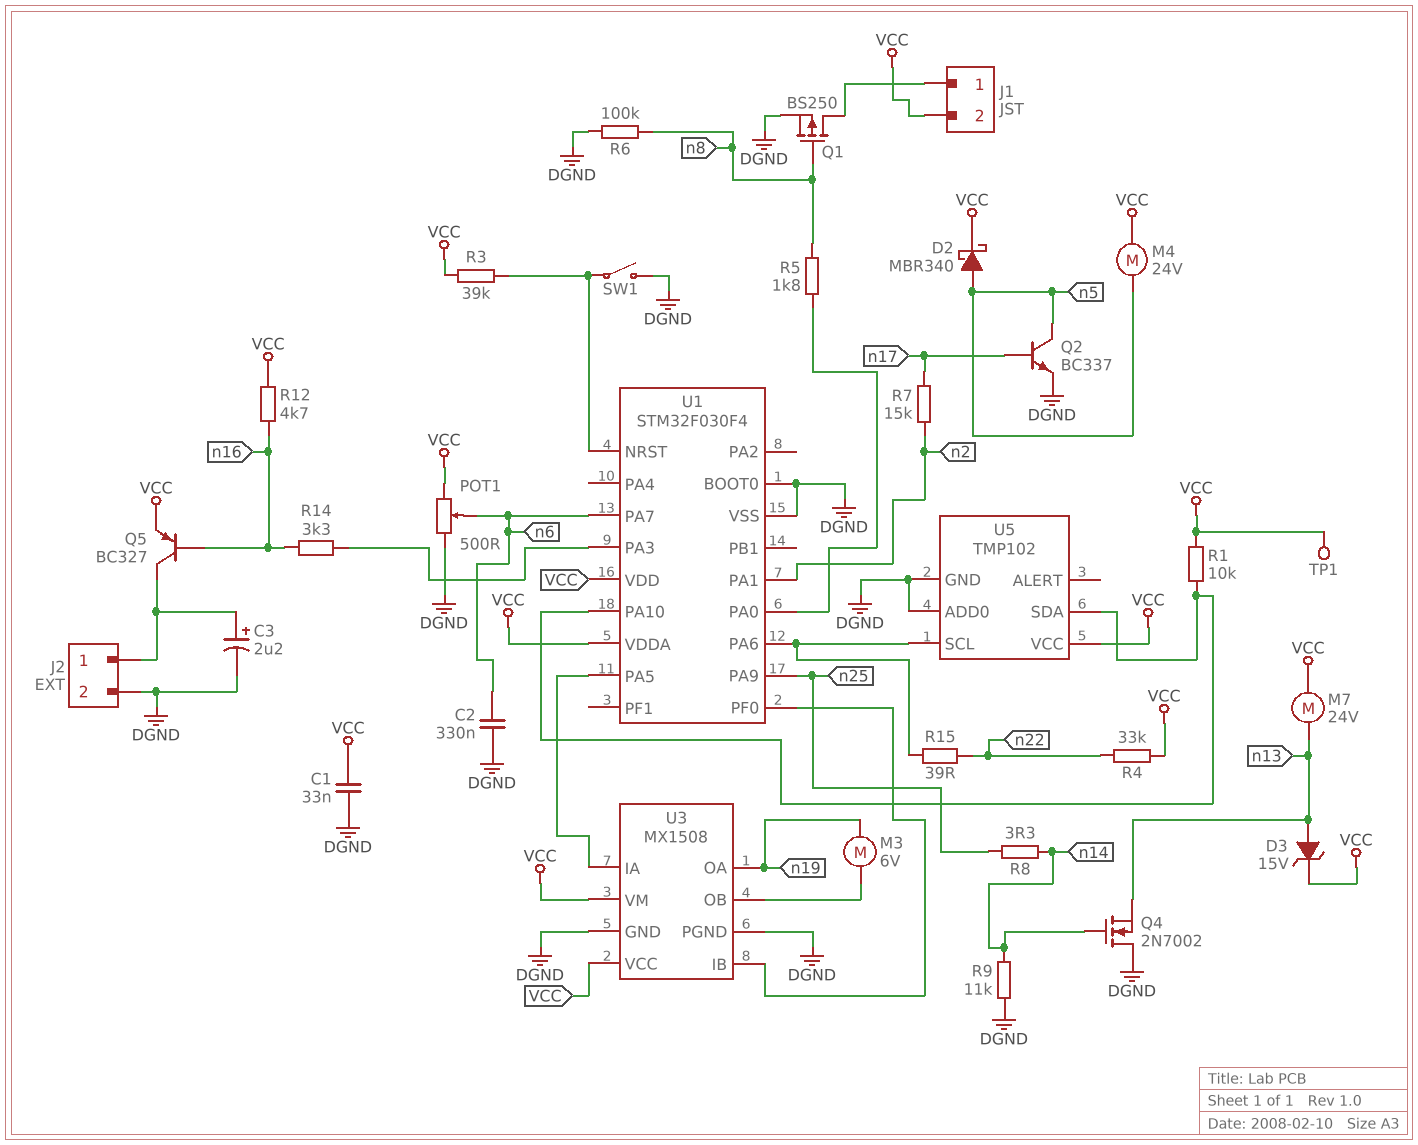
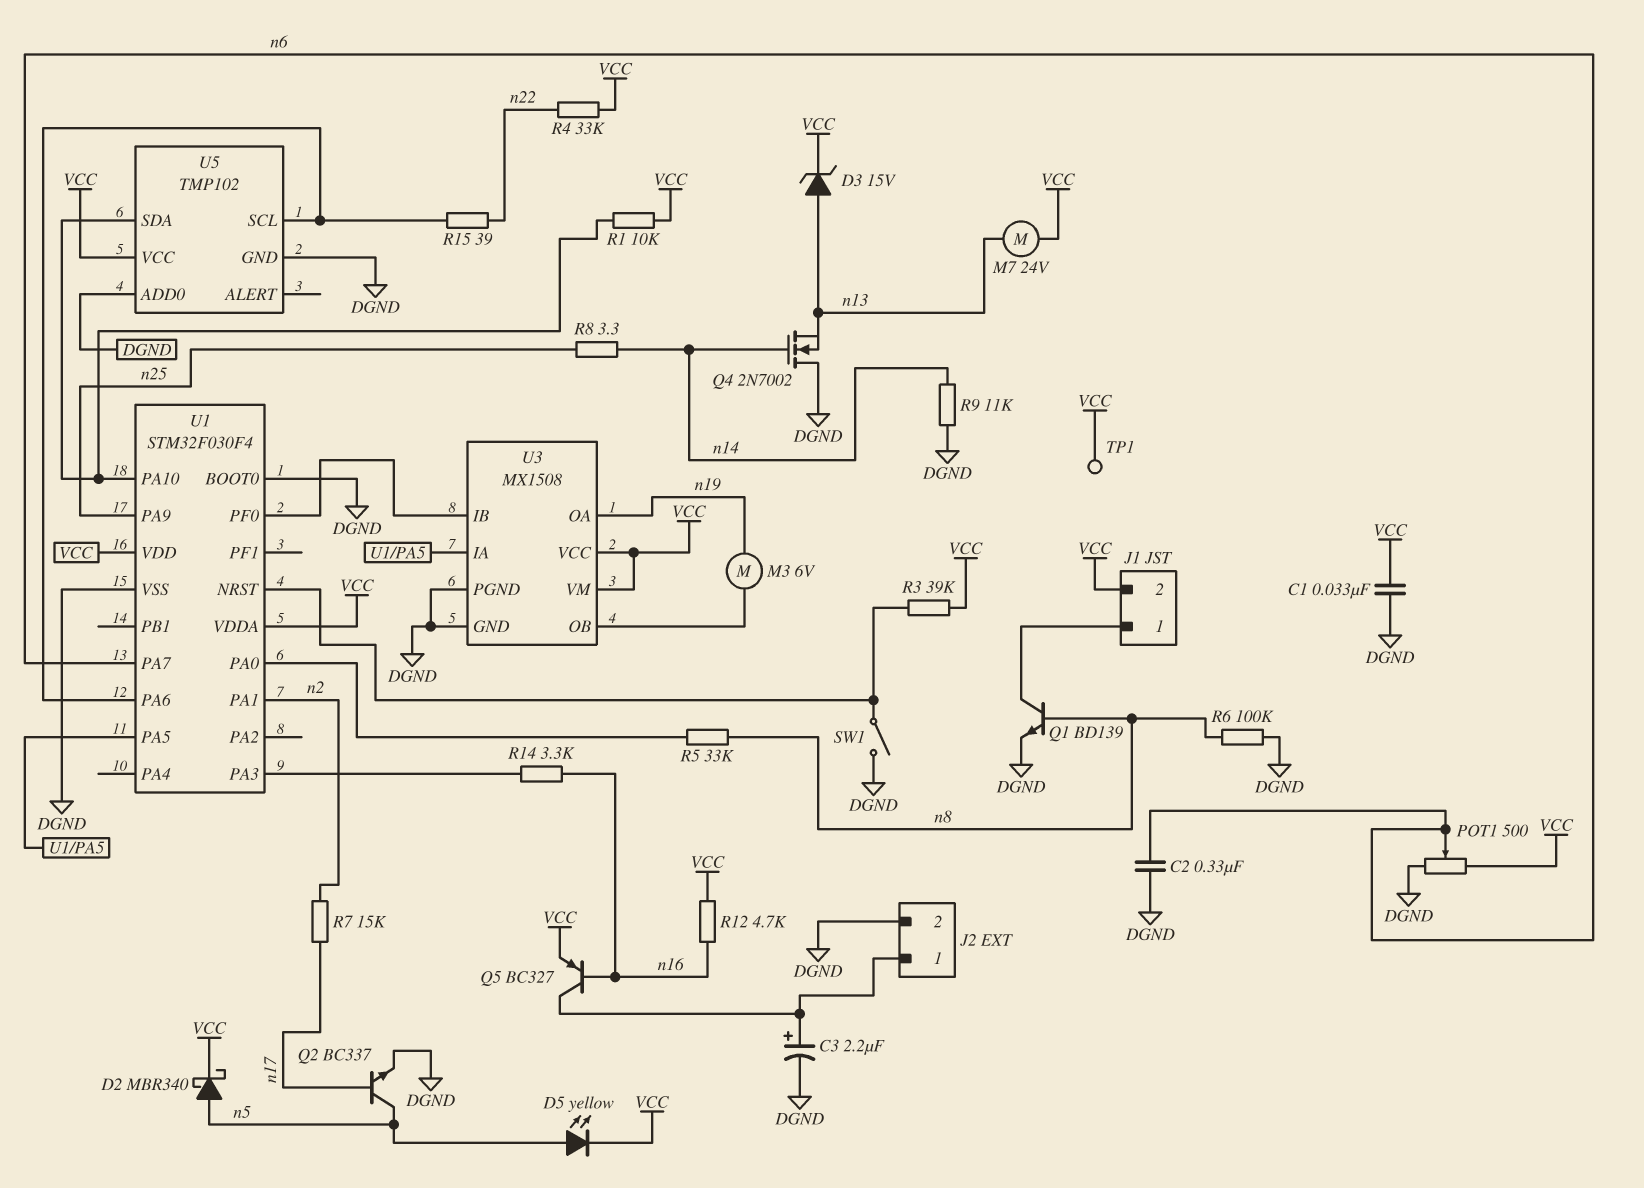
D5: none -> LED yellow (A n5, K VCC)
M4: motor 24V (VCC, n5) -> none
Q1: PMOS BS250 (G n8, D J1/1, S DGND) -> NPN BD139 (B n8, C J1/1, E DGND)
R5: 1.8k (U1/PA0, n8) -> 33k (U1/PA0, n8)

